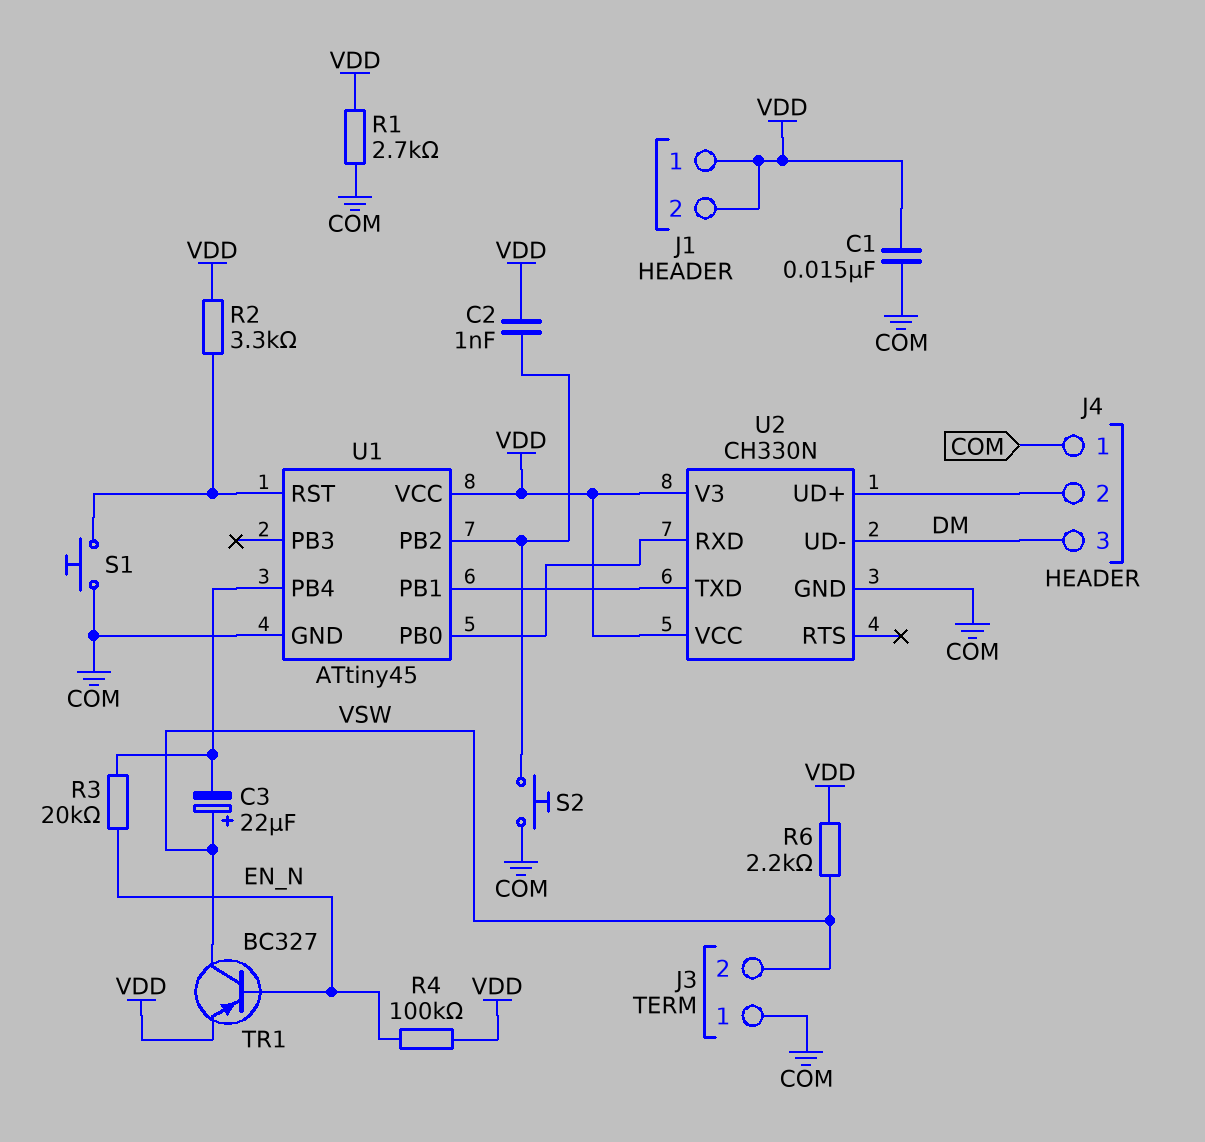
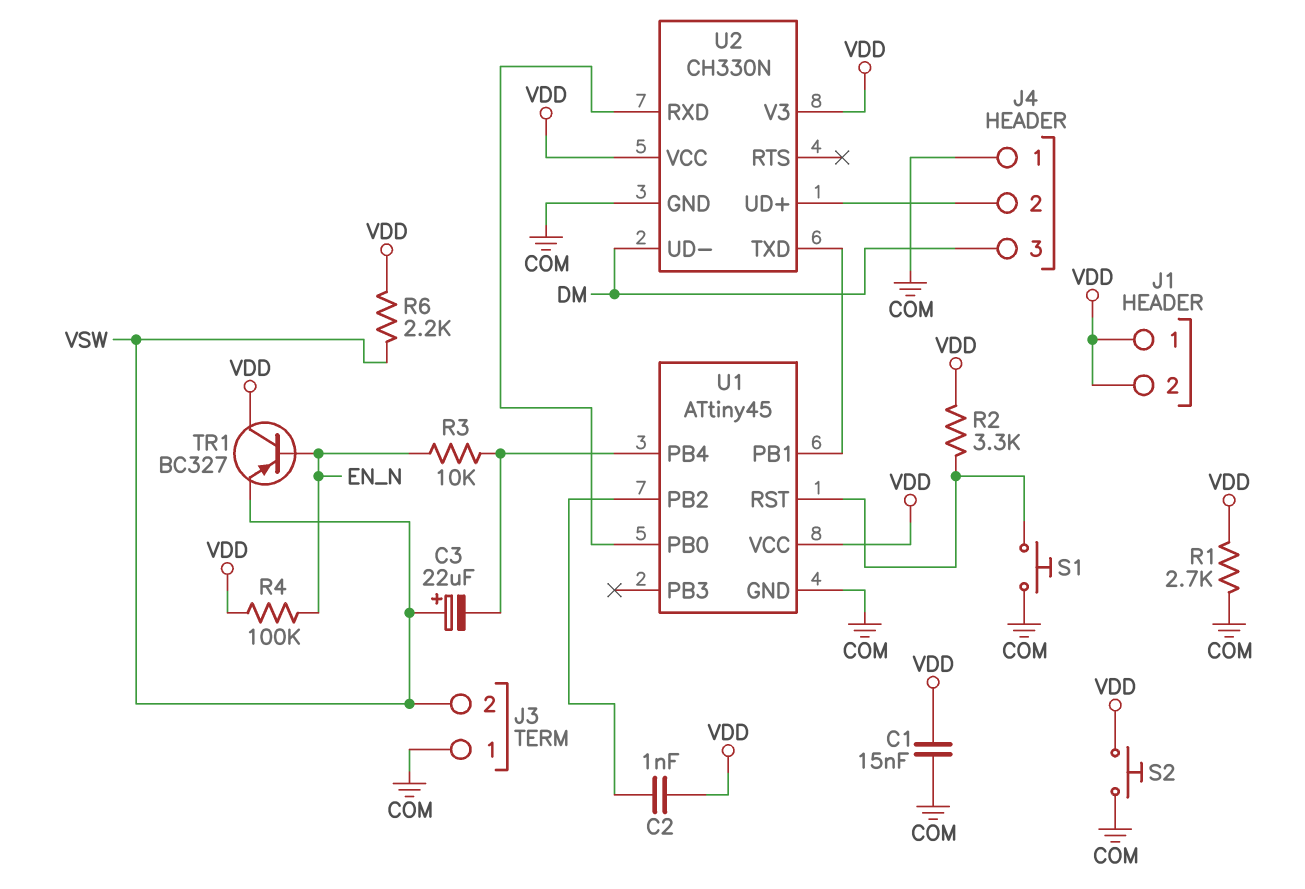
R3: 20k (EN_N, U1/PB4) -> 10k (EN_N, U1/PB4)
S2: button (COM, U1/PB2) -> button (COM, VDD)
TR1: PNP BC327 (B EN_N, C VSW, E VDD) -> PNP BC327 (B EN_N, C VDD, E VSW)

